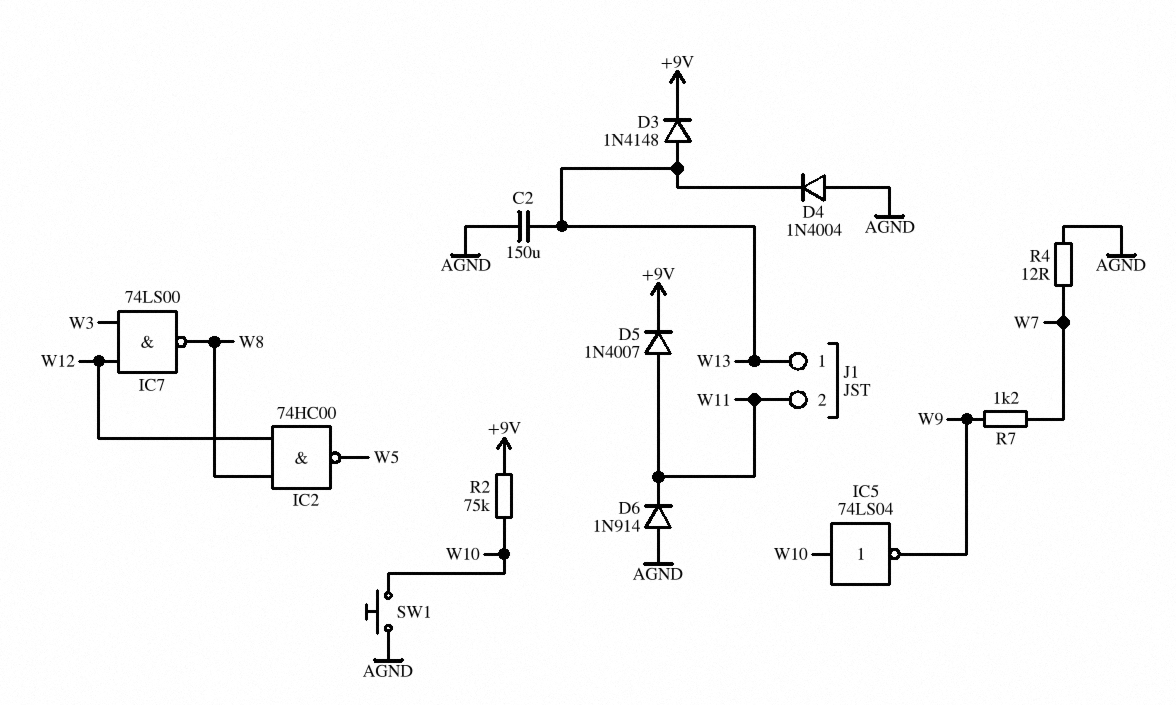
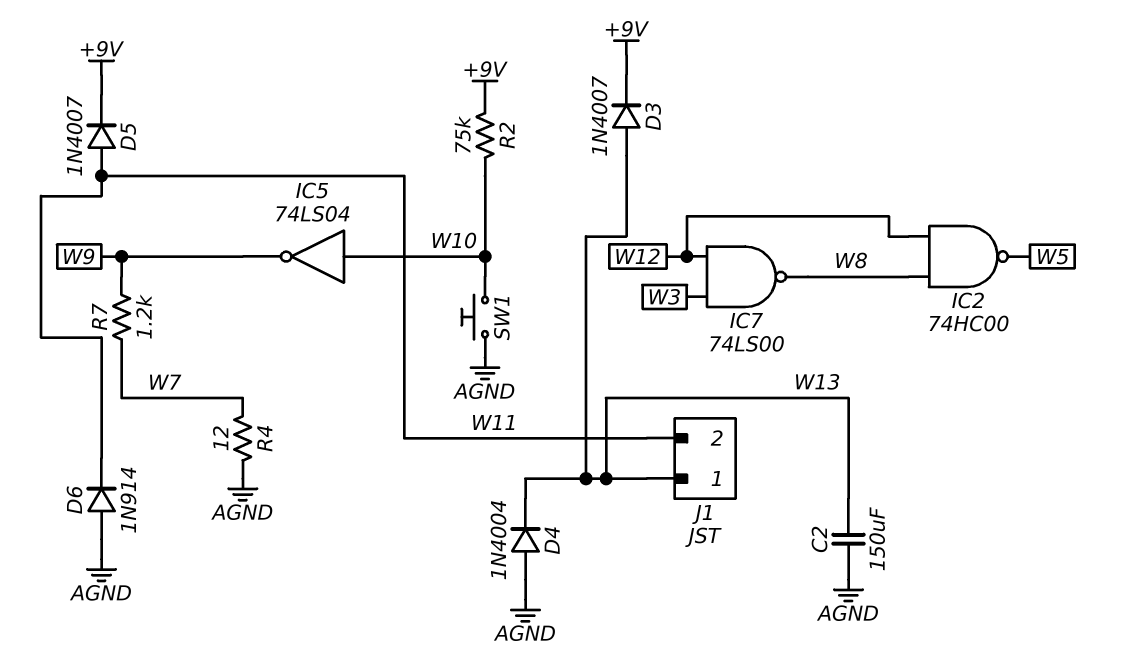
D3: diode 1N4148 (A W13, K +9V) -> diode 1N4007 (A W13, K +9V)

